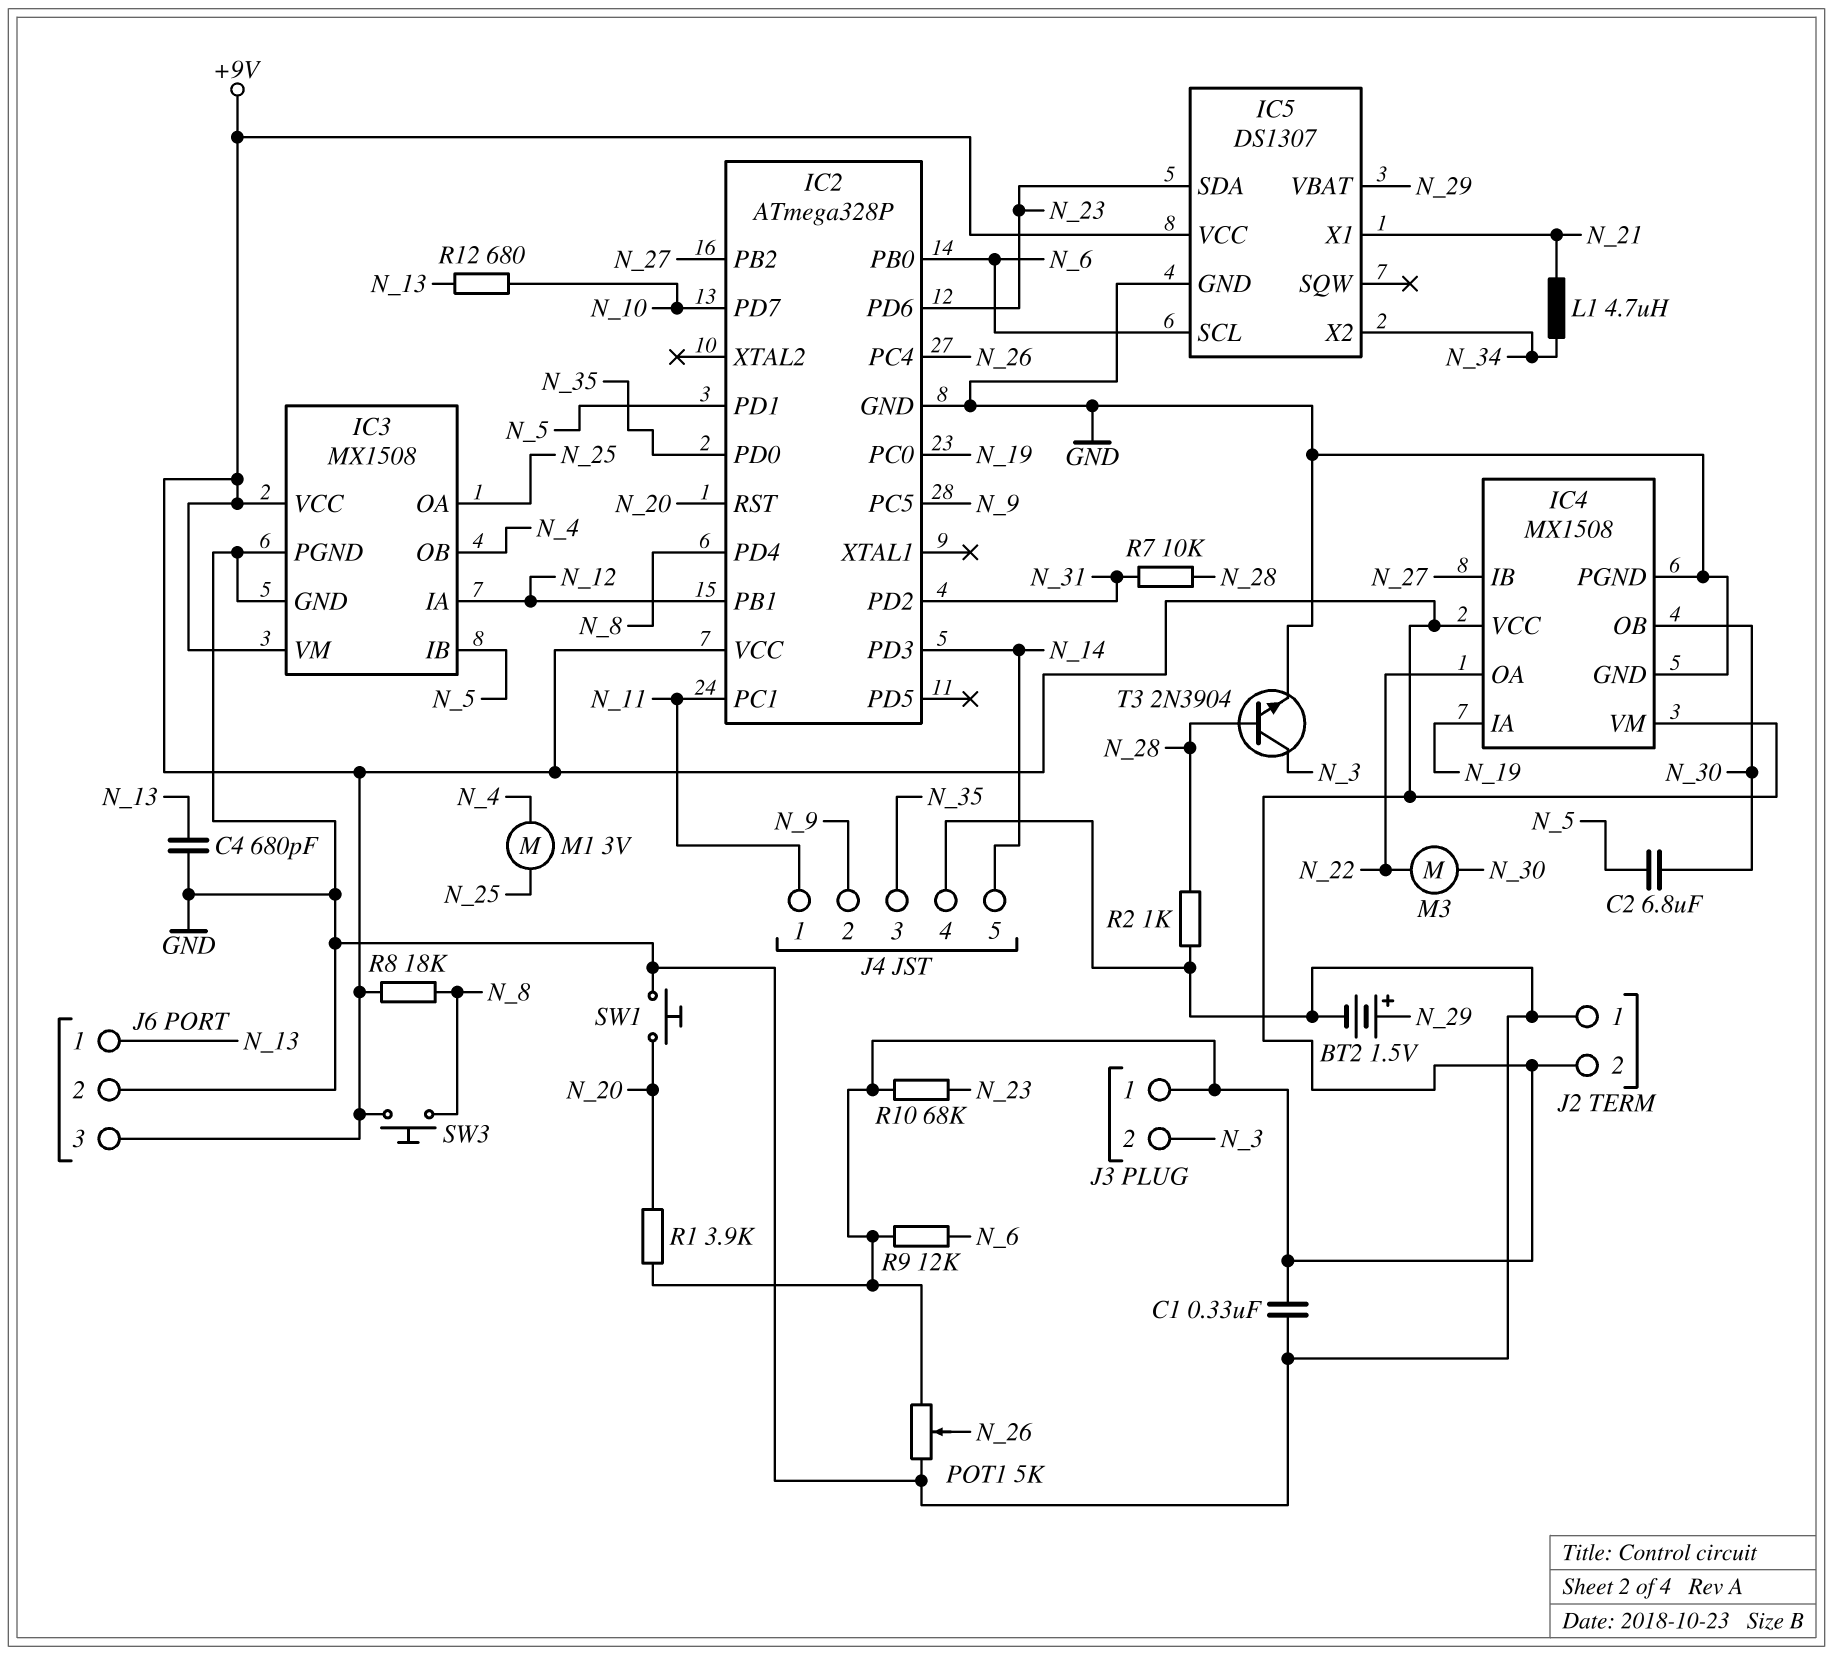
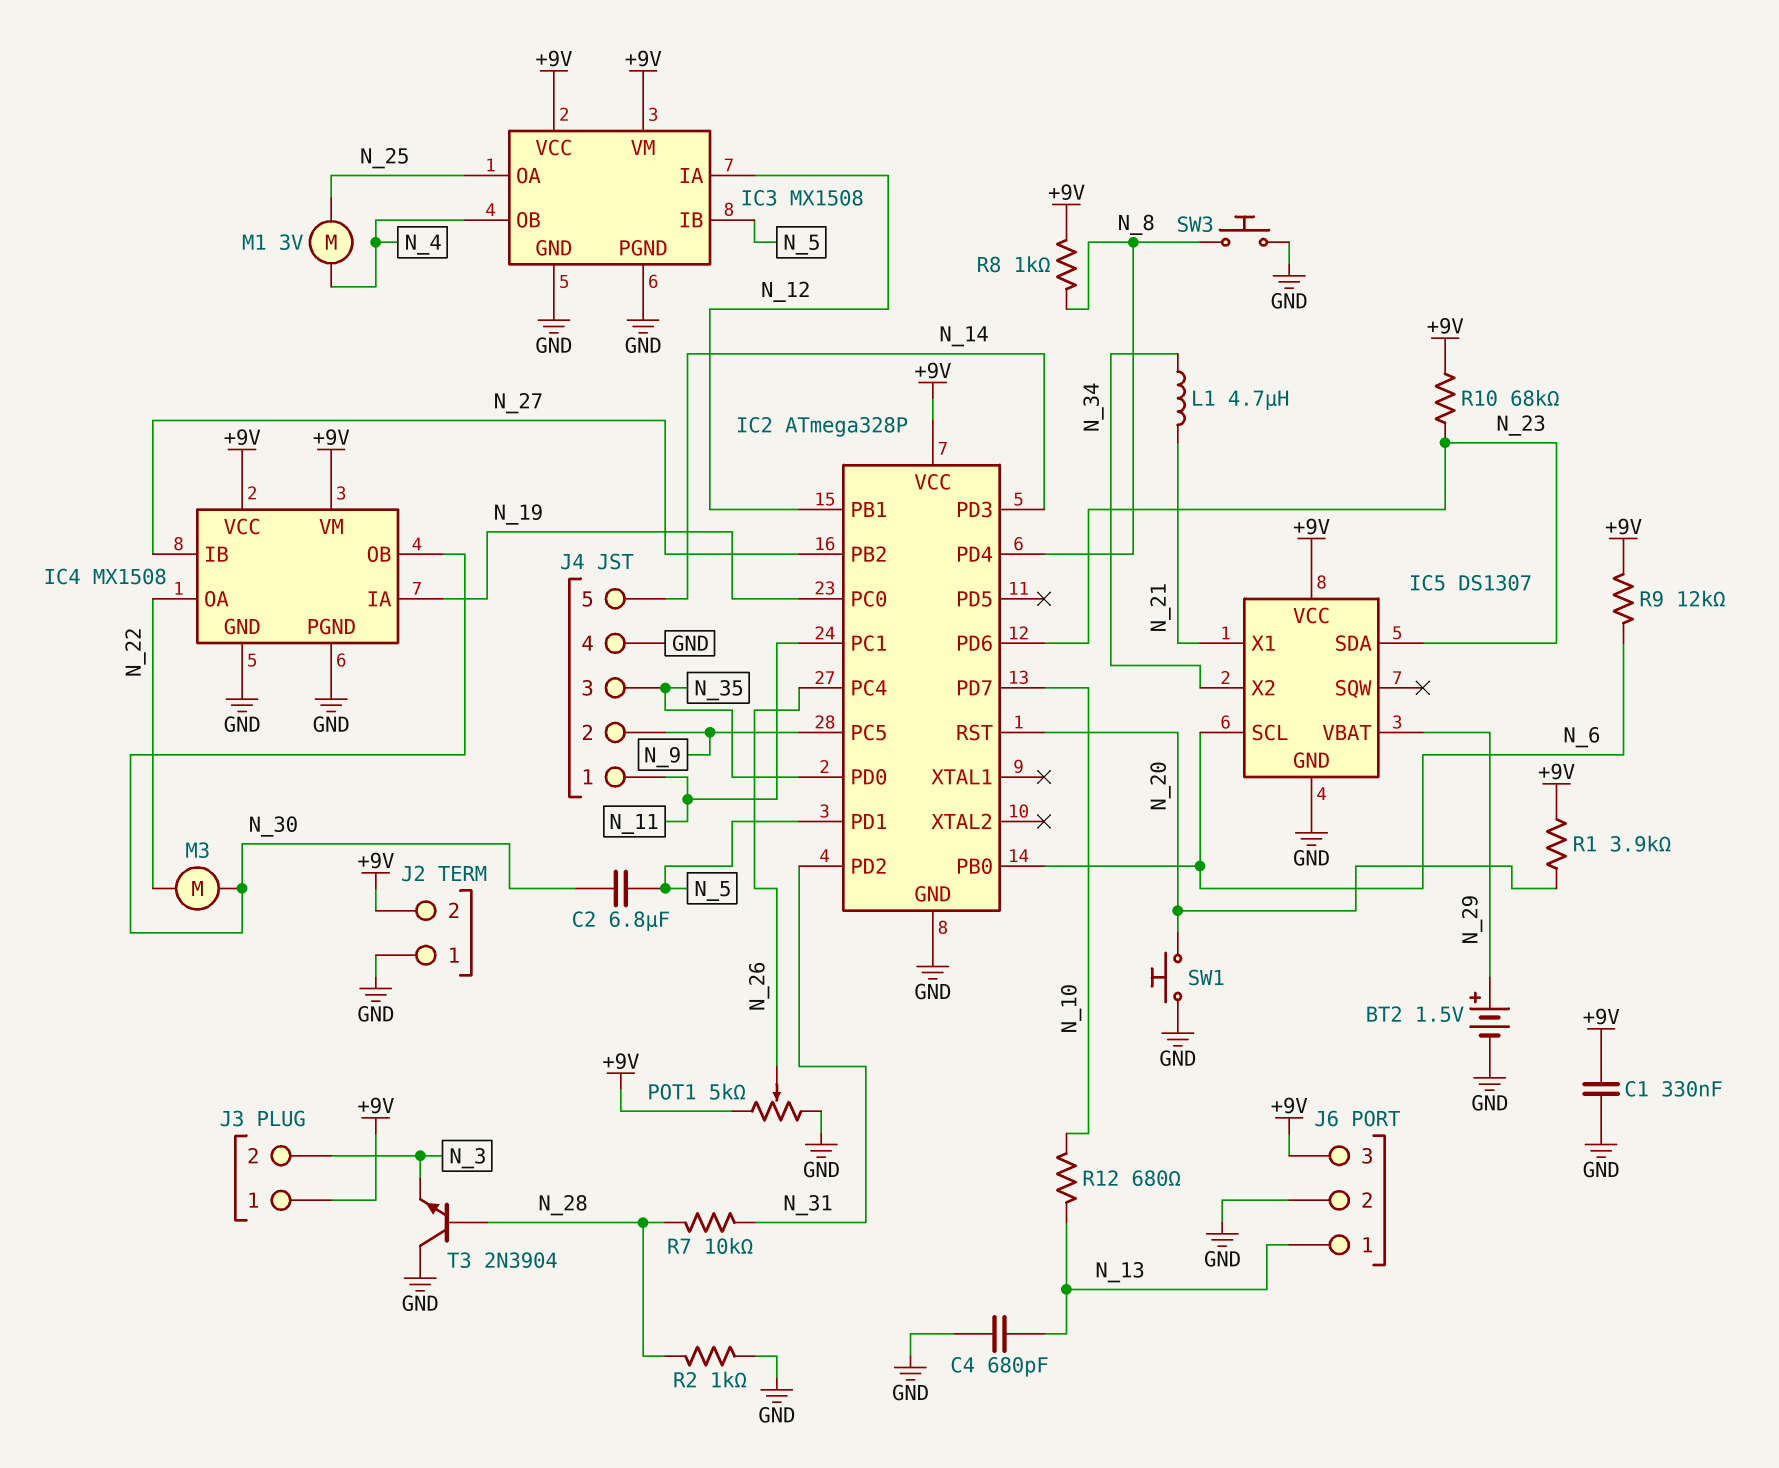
R8: 18k (+9V, N_8) -> 1k (+9V, N_8)
SW3: button (+9V, N_8) -> button (GND, N_8)
T3: NPN 2N3904 (B N_28, C N_3, E GND) -> NPN 2N3904 (B N_28, C GND, E N_3)

